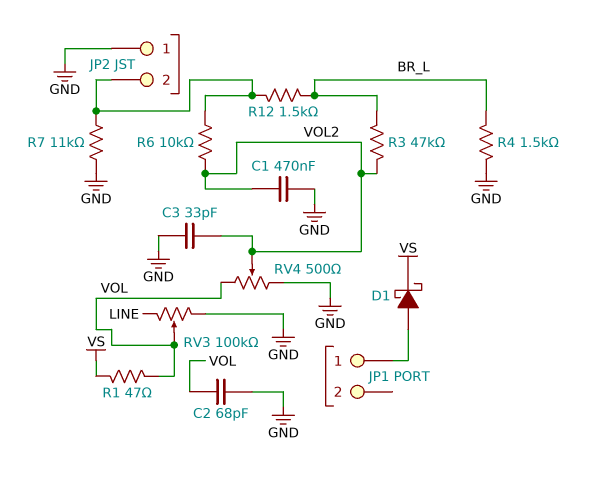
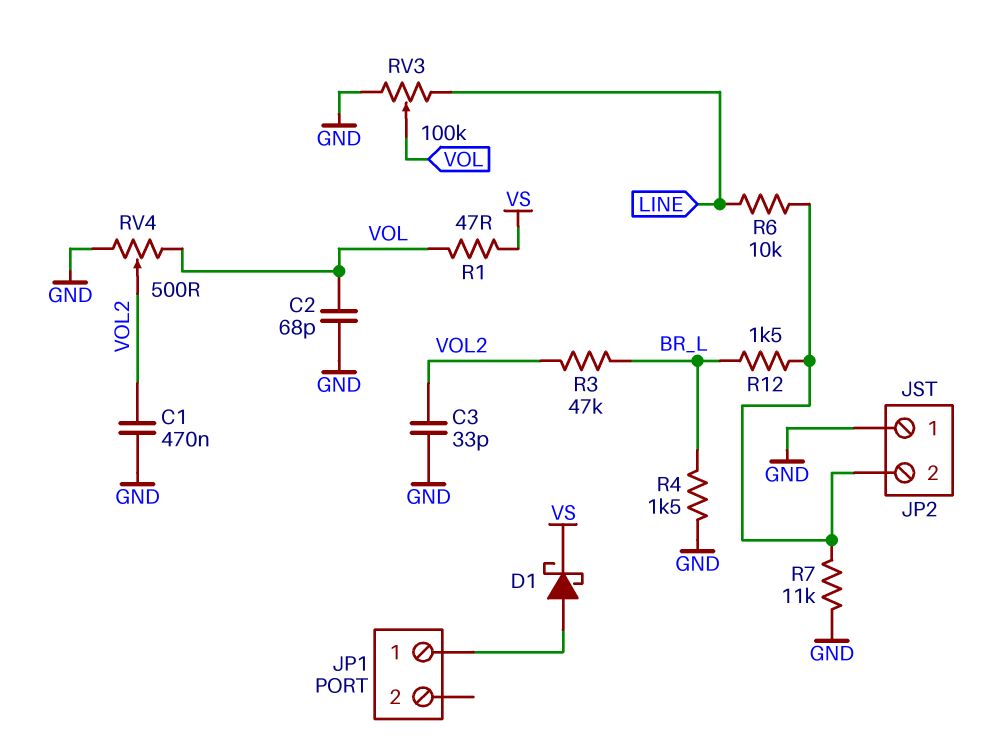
R6: 10k (JP2/2, VOL2) -> 10k (JP2/2, LINE)

